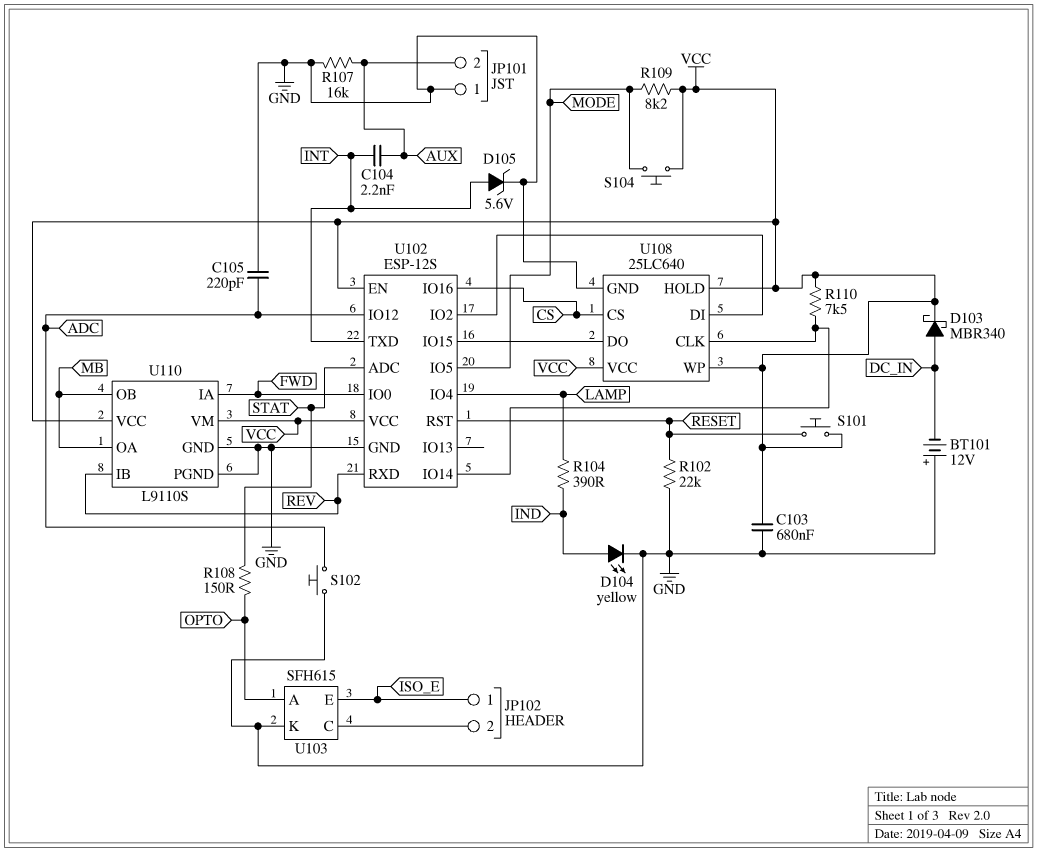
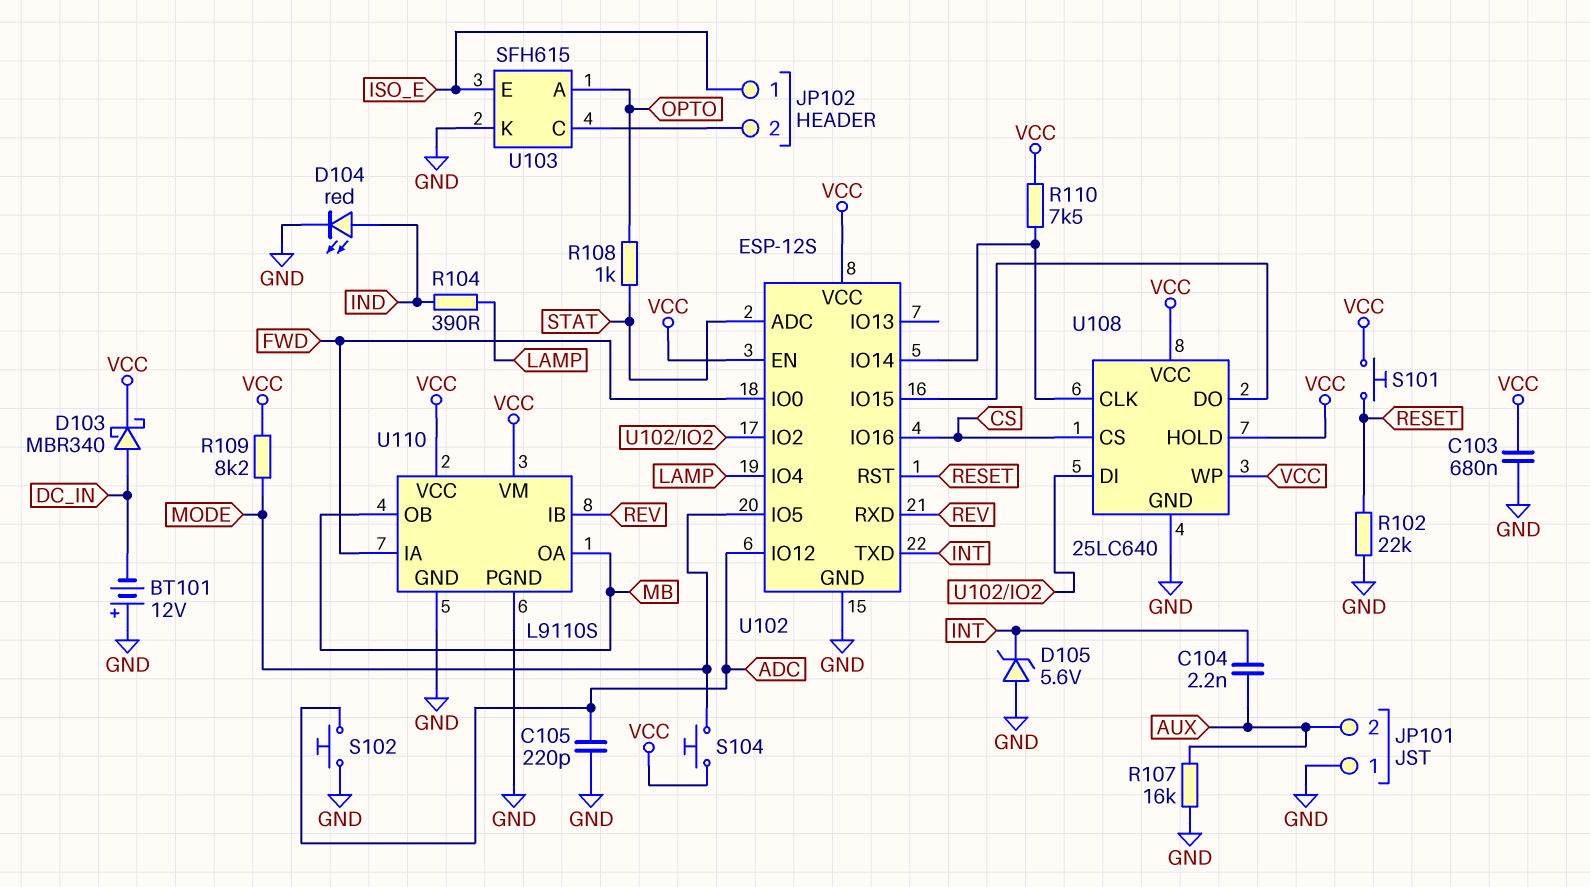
D104: LED yellow (A IND, K GND) -> LED red (A IND, K GND)
D105: zener 5.6V (A INT, K GND) -> zener 5.6V (A GND, K INT)
R108: 150 (OPTO, STAT) -> 1k (OPTO, STAT)

